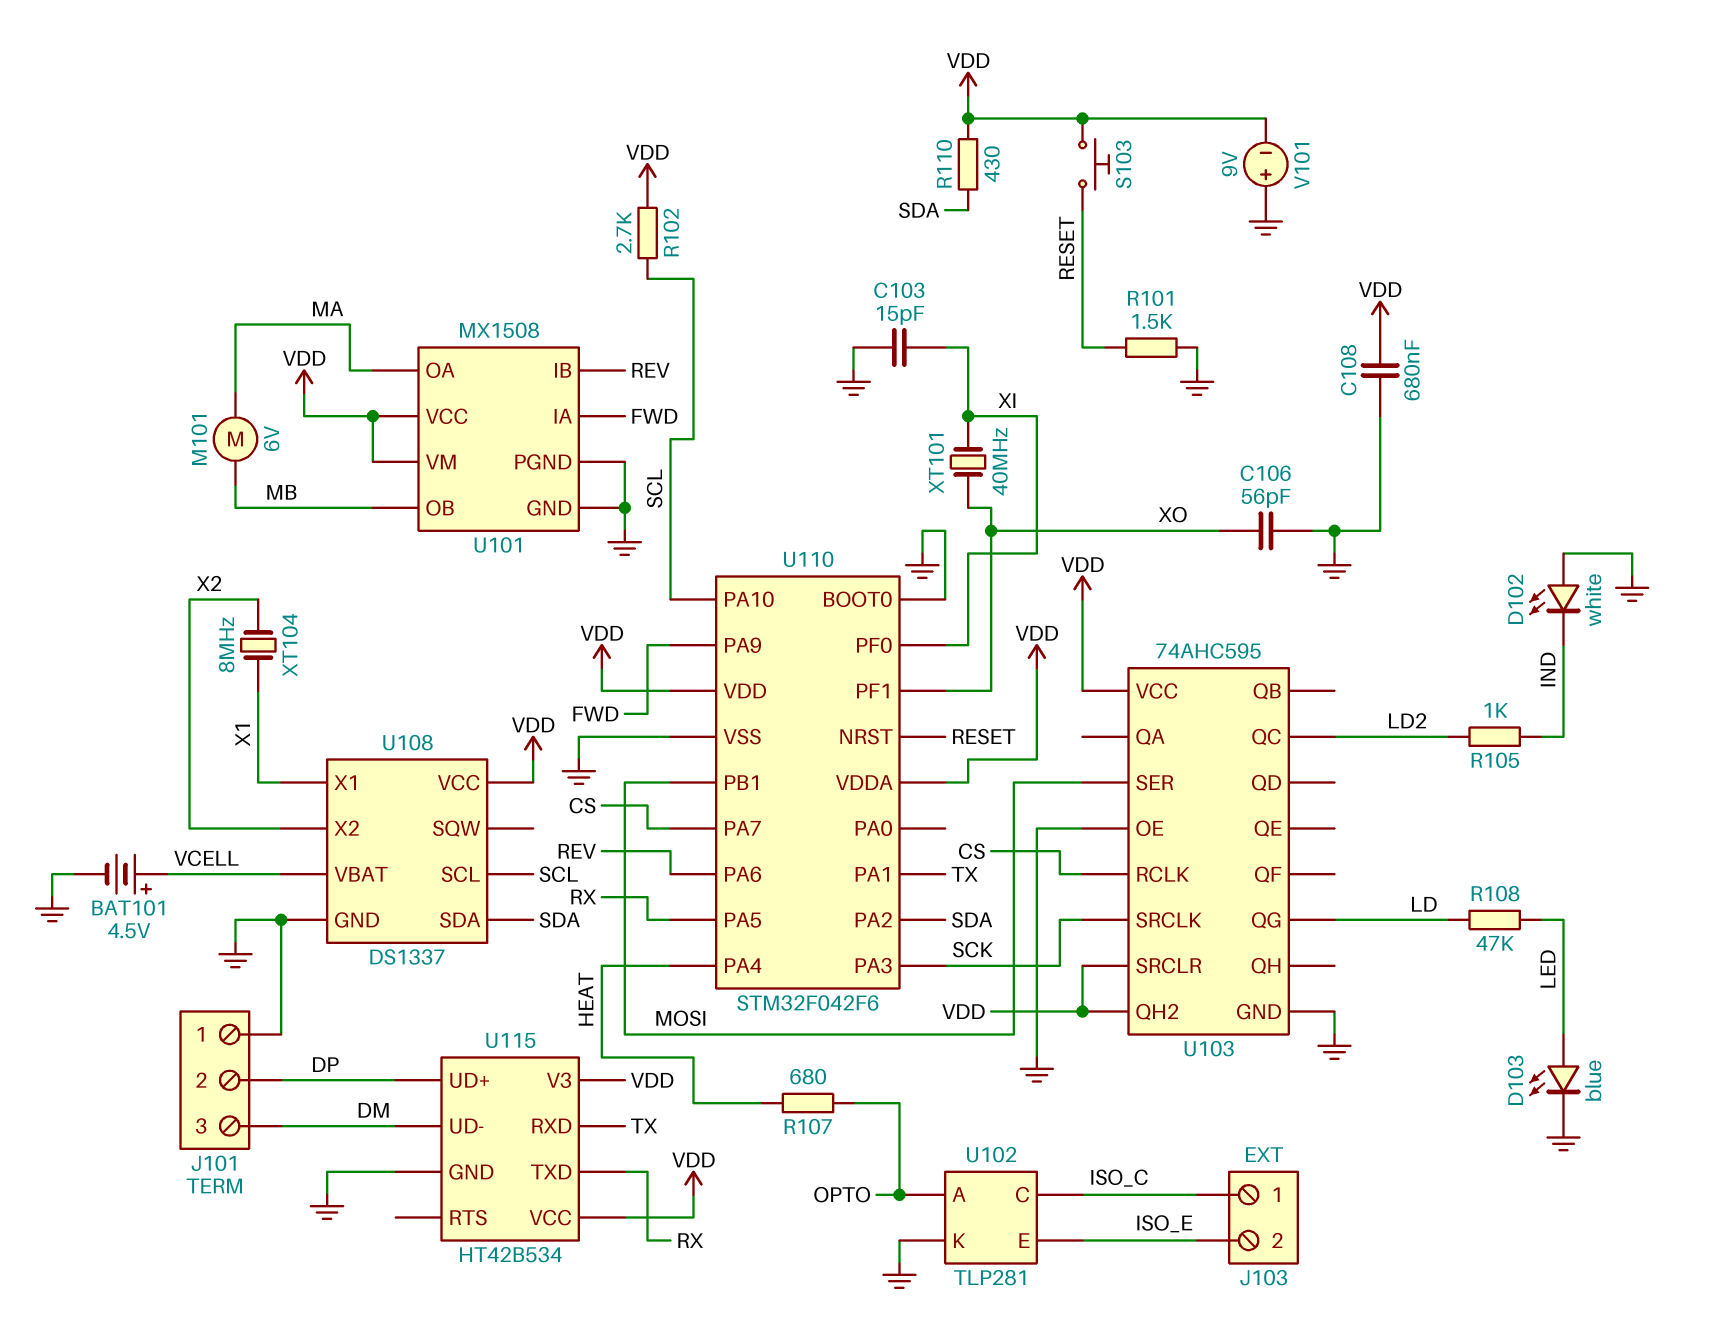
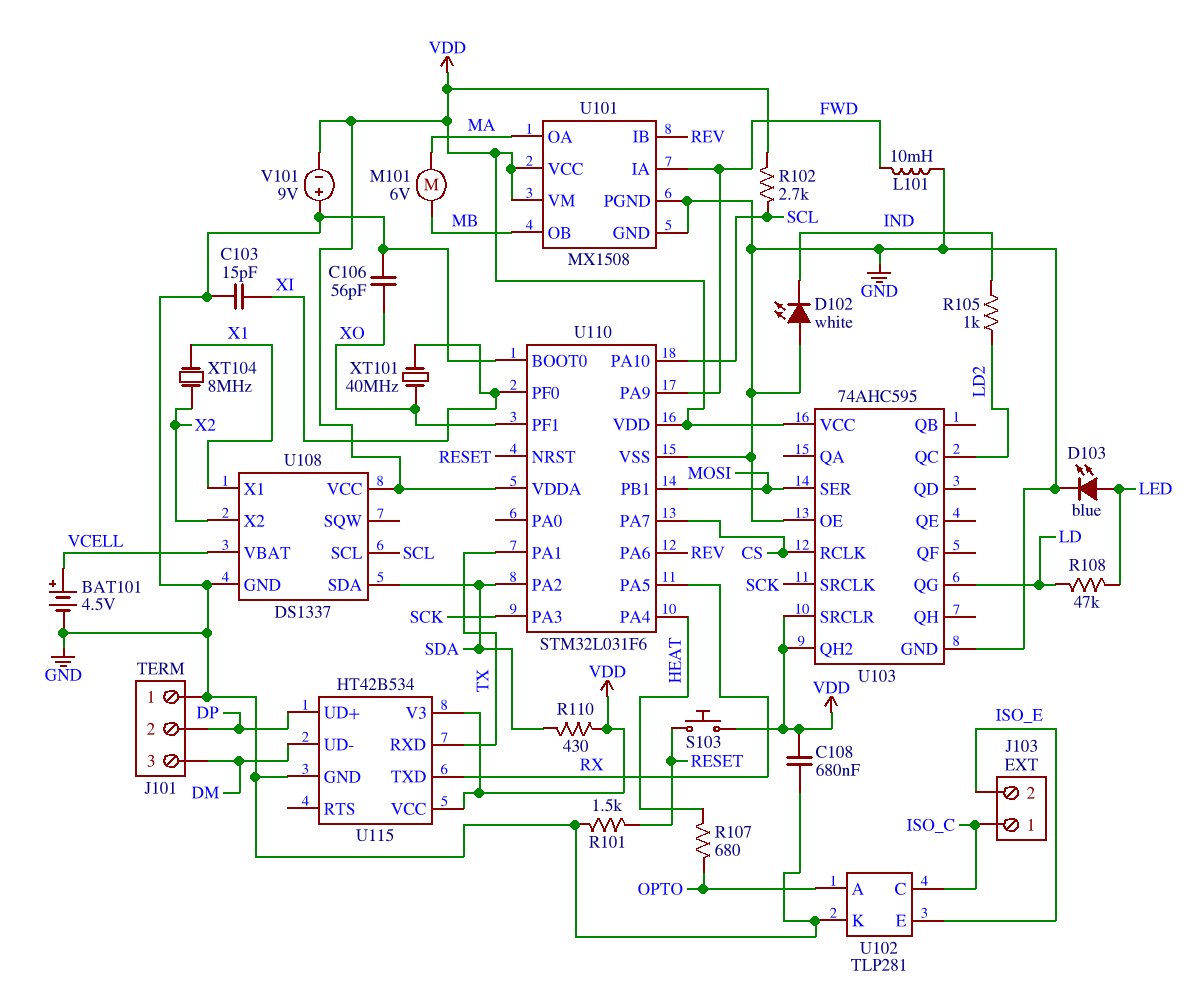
L101: none -> 10mH (FWD, GND)
U110: STM32F042F6 -> STM32L031F6

